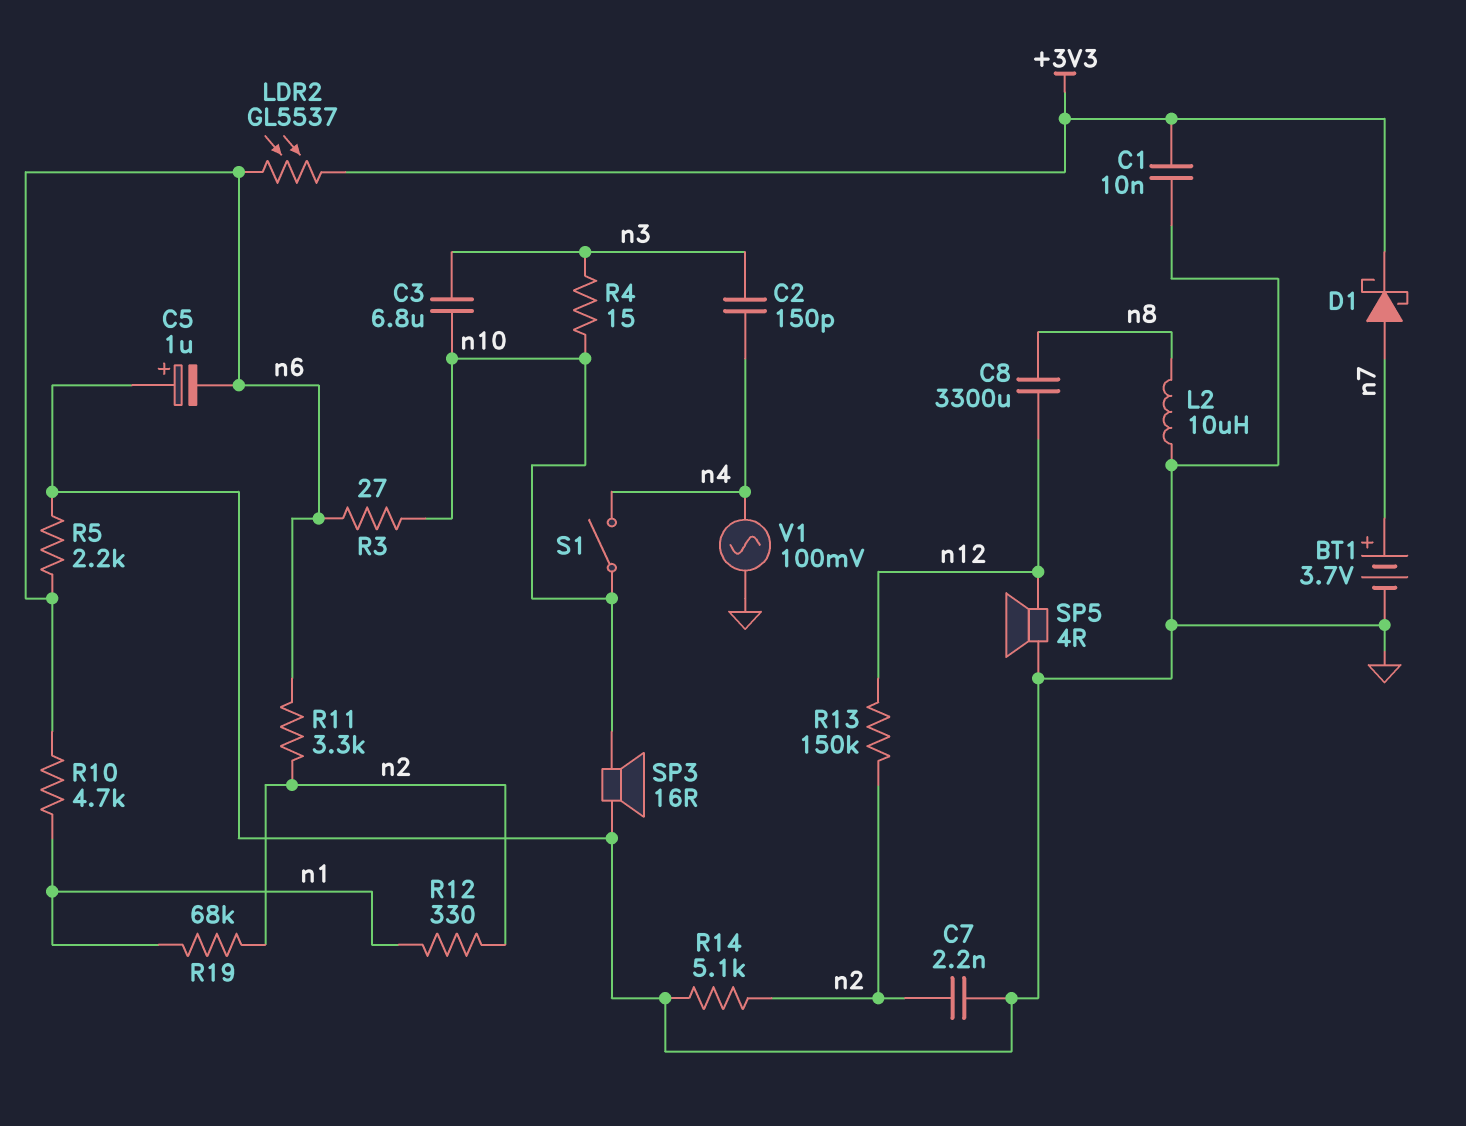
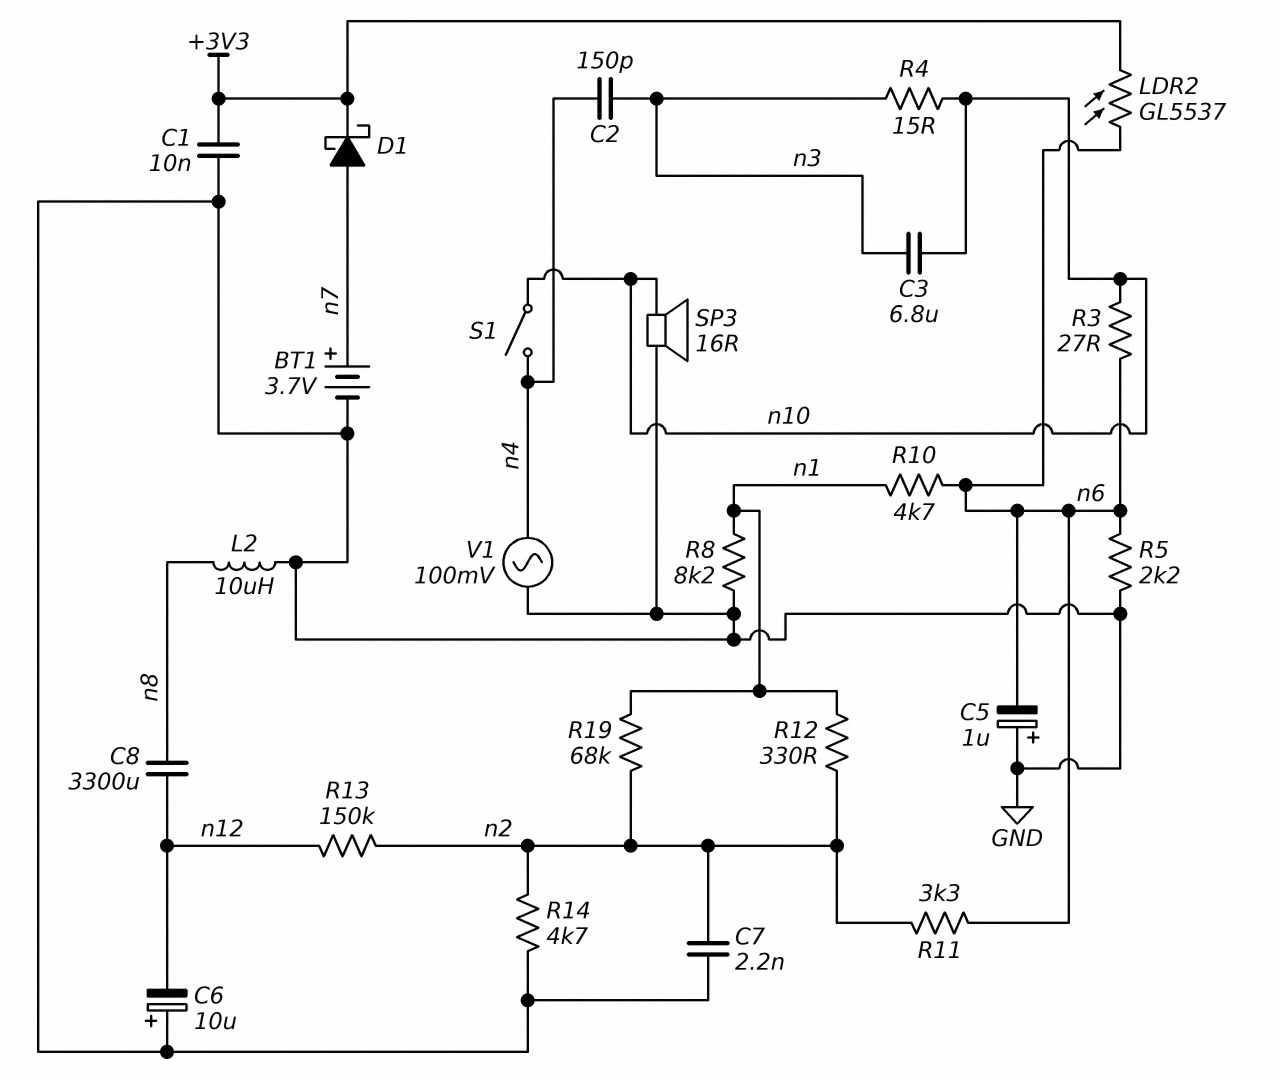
C6: none -> 10uF (plus GND, minus n12)
R8: none -> 8.2k (GND, n1)
R14: 5.1k (GND, n2) -> 4.7k (GND, n2)
SP5: speaker 4R (GND, n12) -> none

